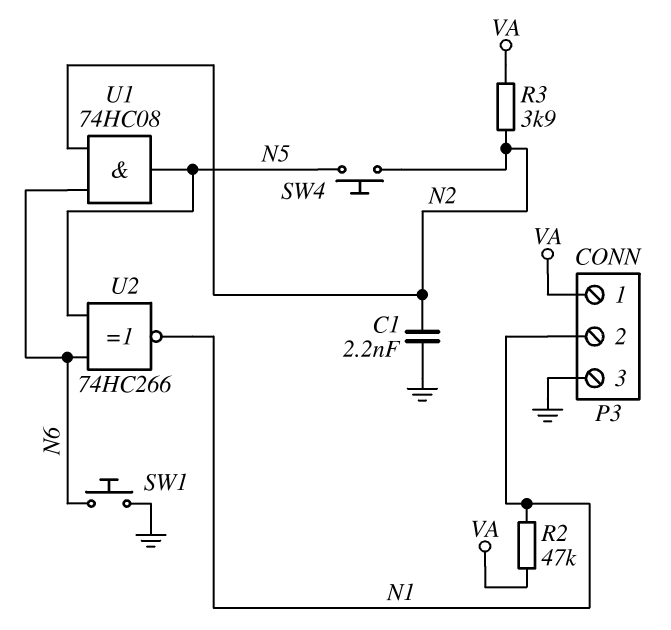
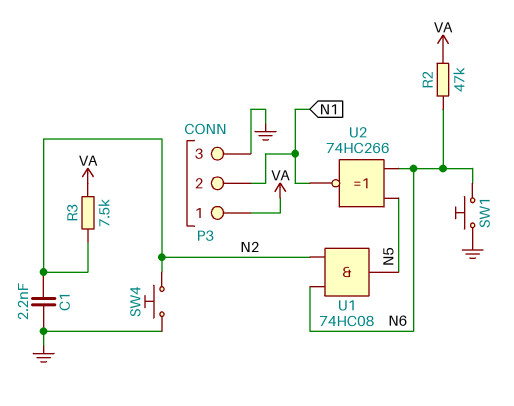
R2: 47k (N1, VA) -> 47k (N6, VA)
R3: 3.9k (N2, VA) -> 7.5k (N2, VA)
SW4: button (N2, N5) -> button (GND, N2)

